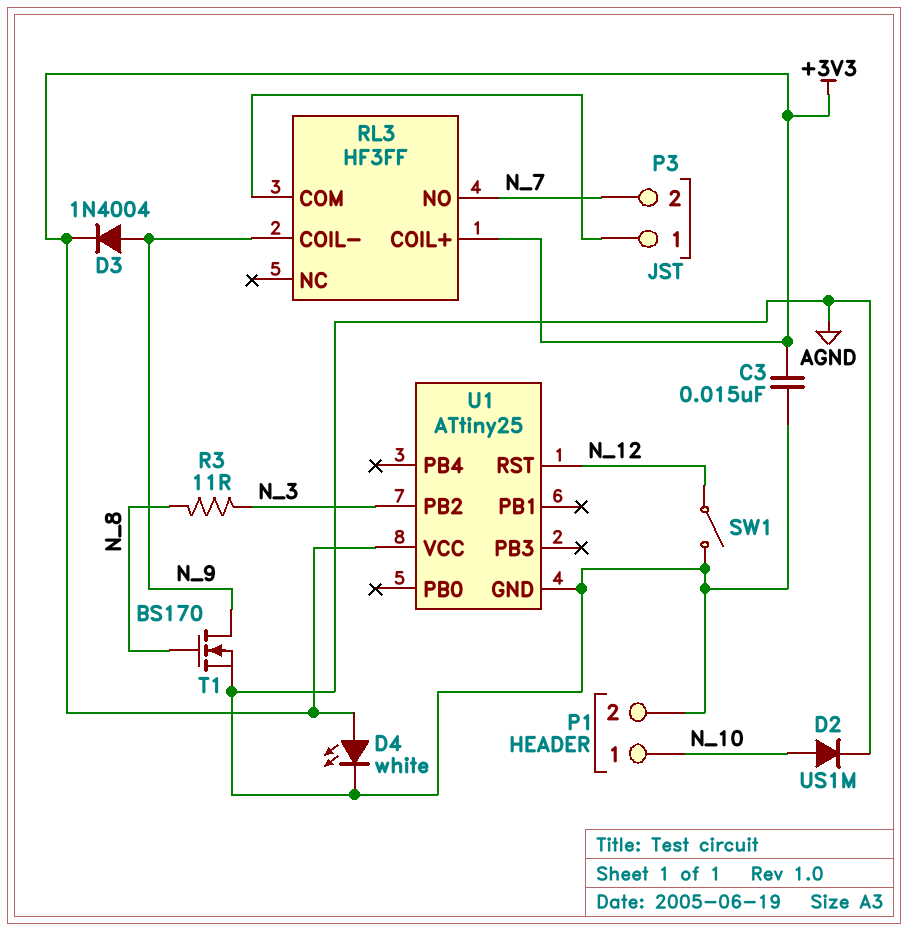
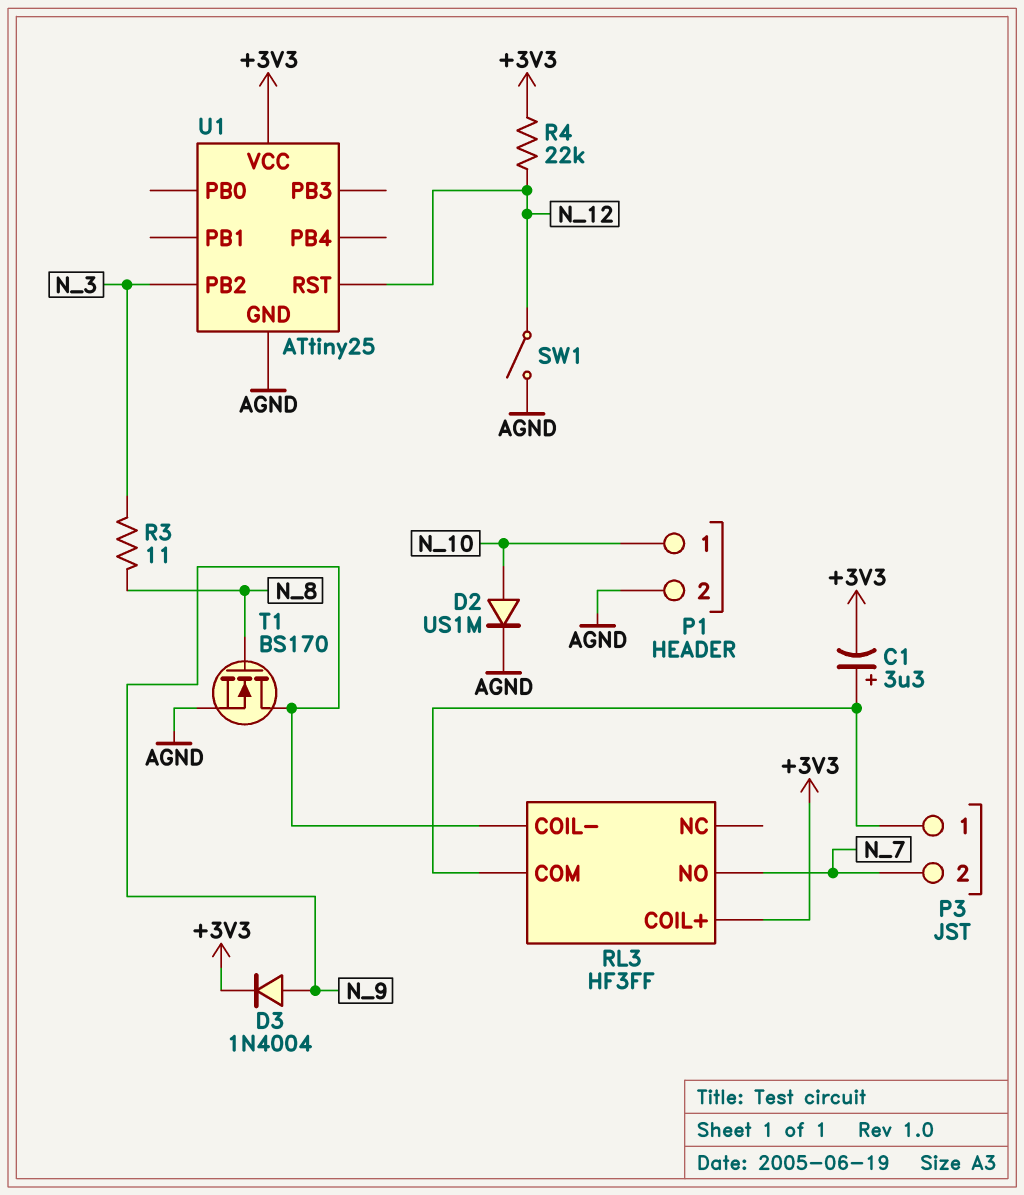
C1: none -> 3.3uF (plus P3/1, minus +3V3)
C3: 15nF (+3V3, AGND) -> none
D4: LED white (A +3V3, K AGND) -> none
R4: none -> 22k (+3V3, N_12)

